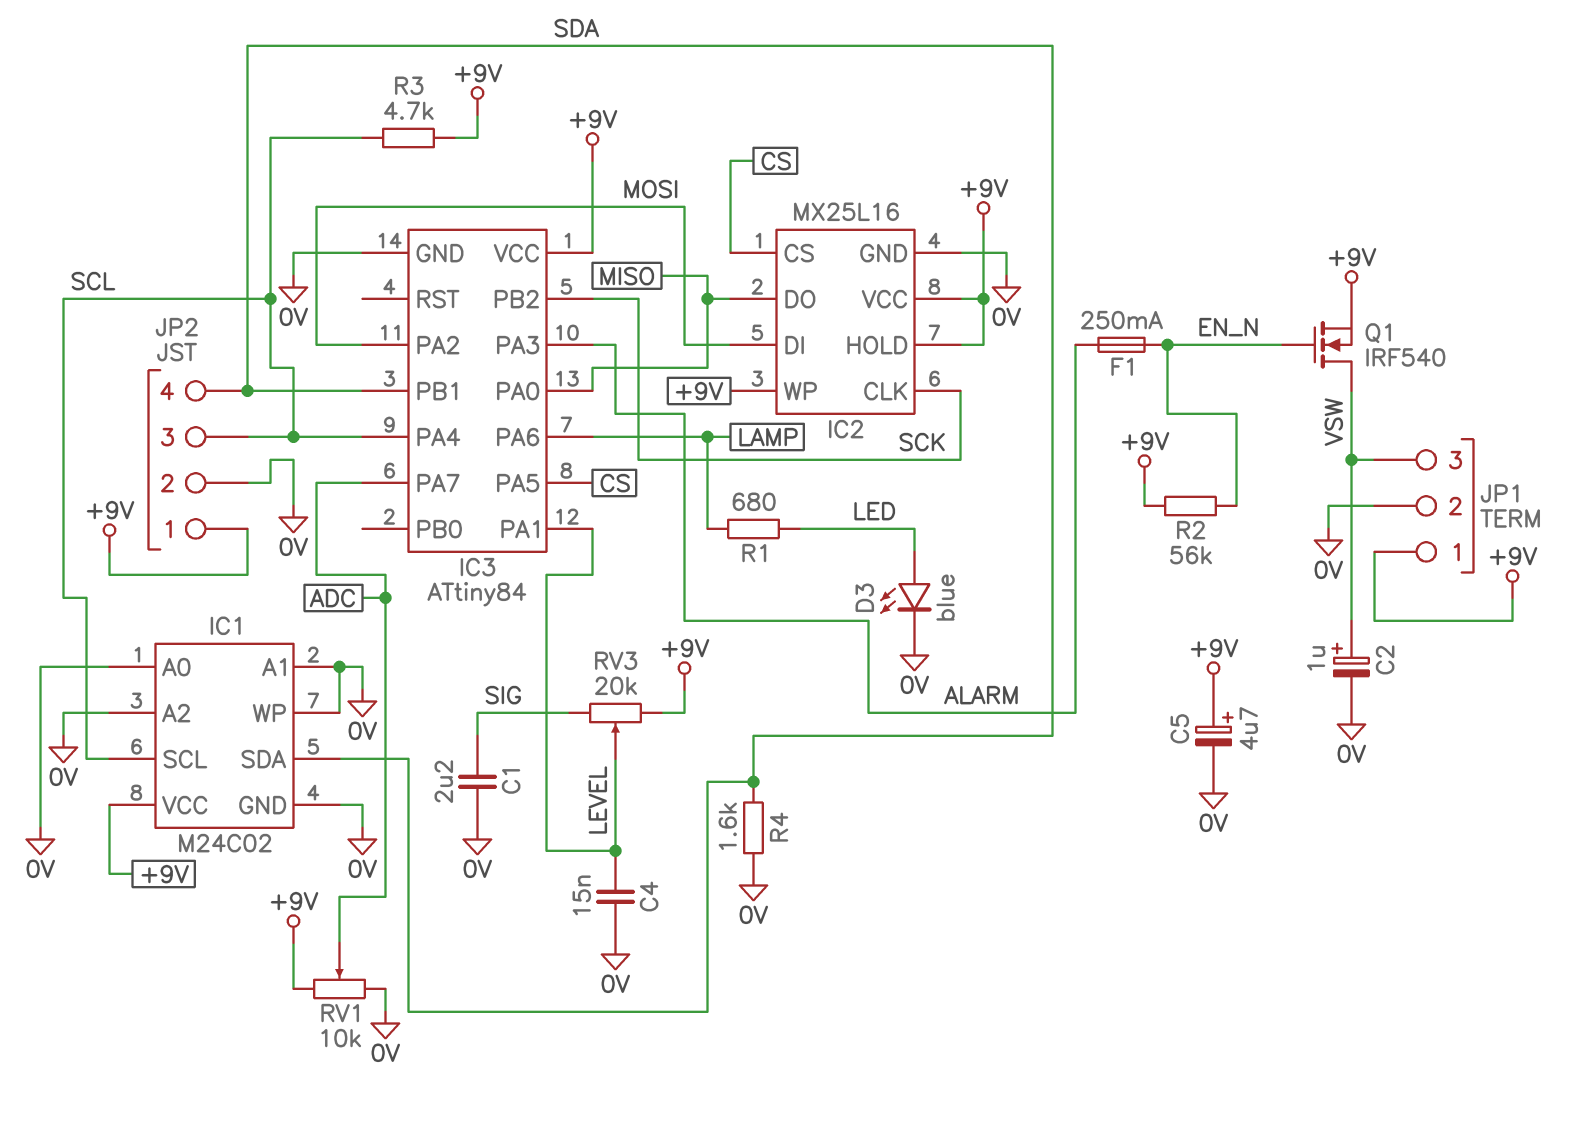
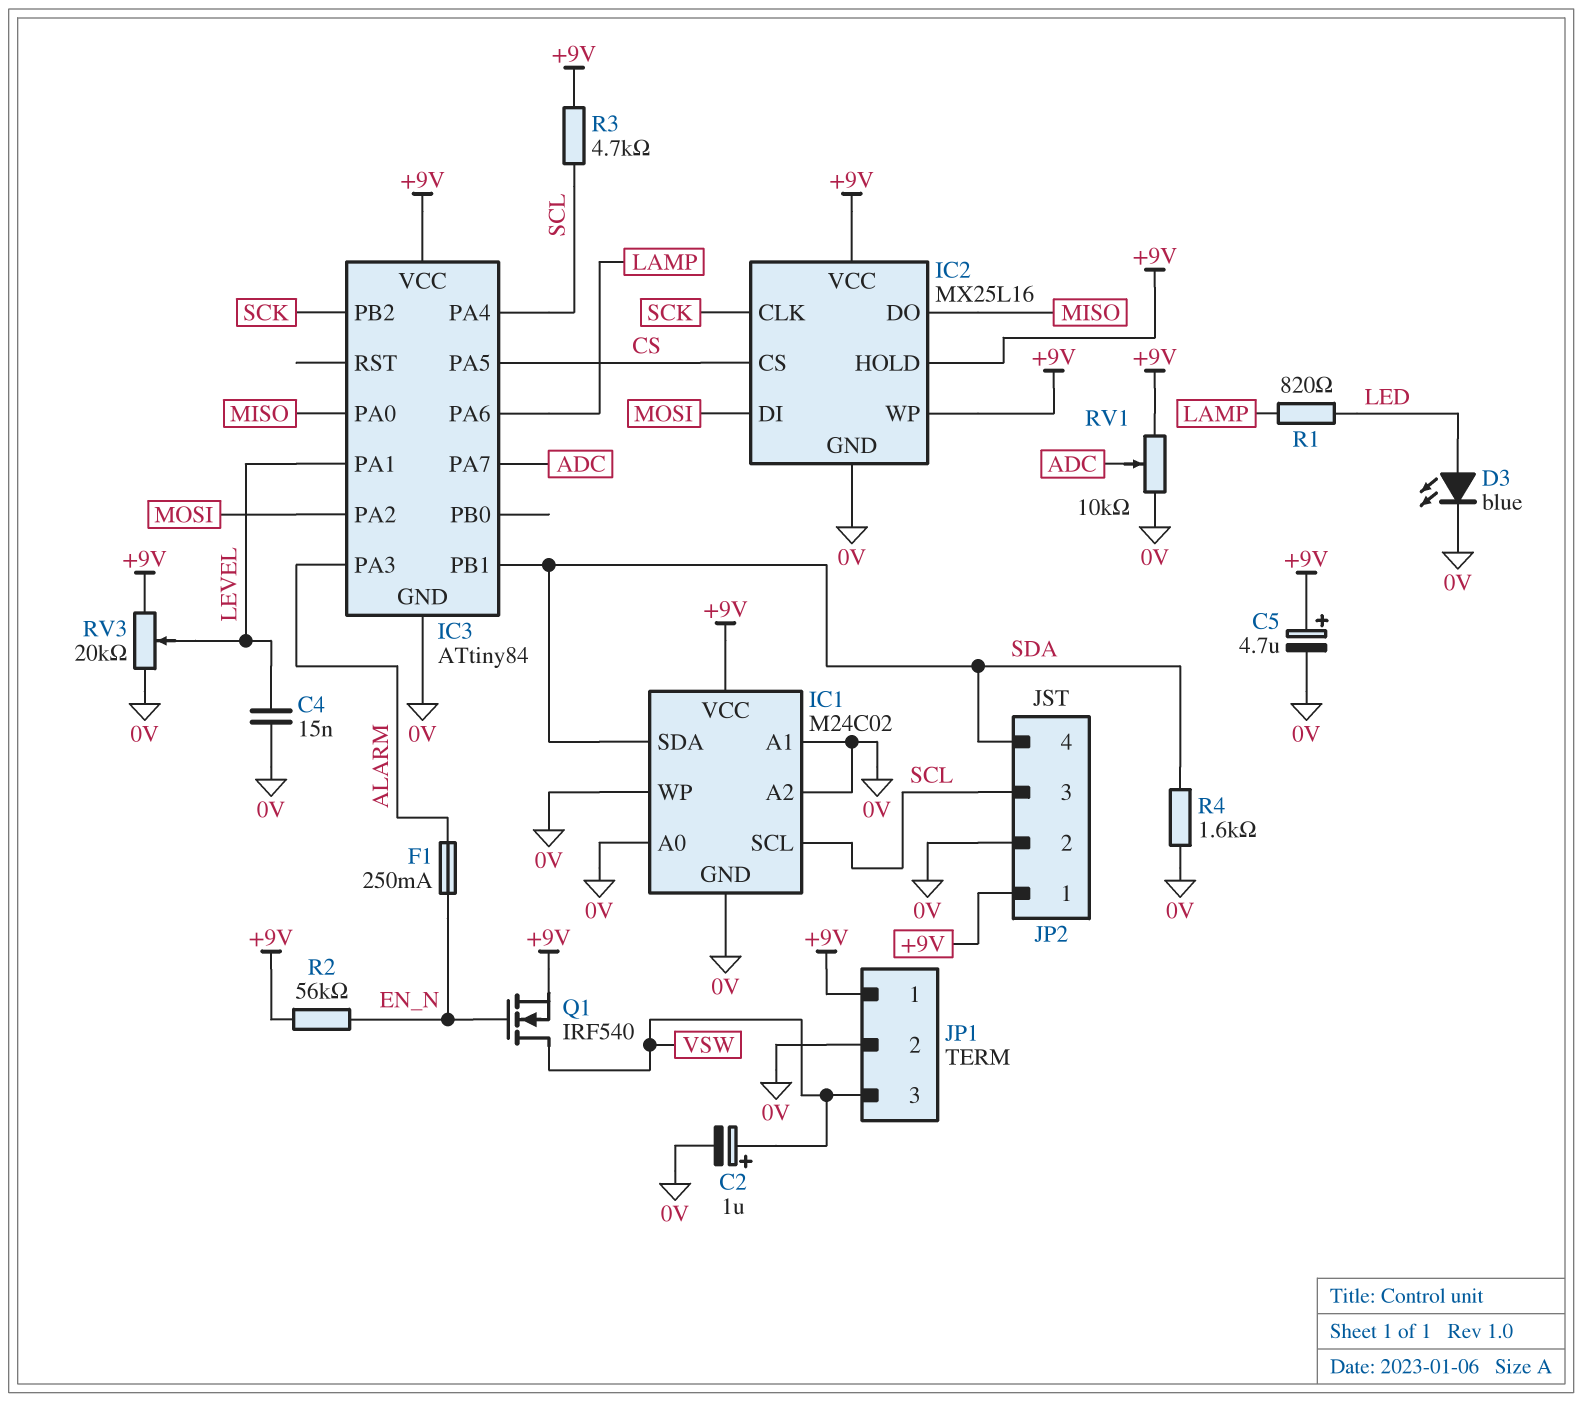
C1: 2.2uF (0V, SIG) -> none
R1: 680 (LAMP, LED) -> 820 (LAMP, LED)
RV3: 20k (+9V, SIG, wiper LEVEL) -> 20k (+9V, 0V, wiper LEVEL)

